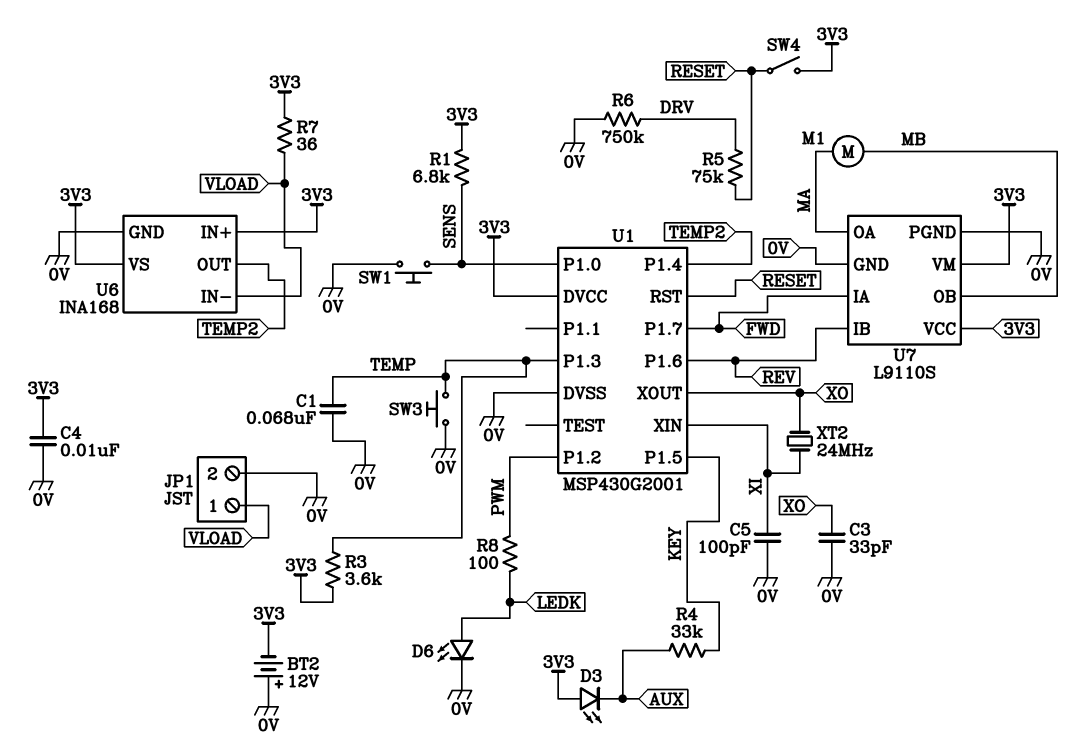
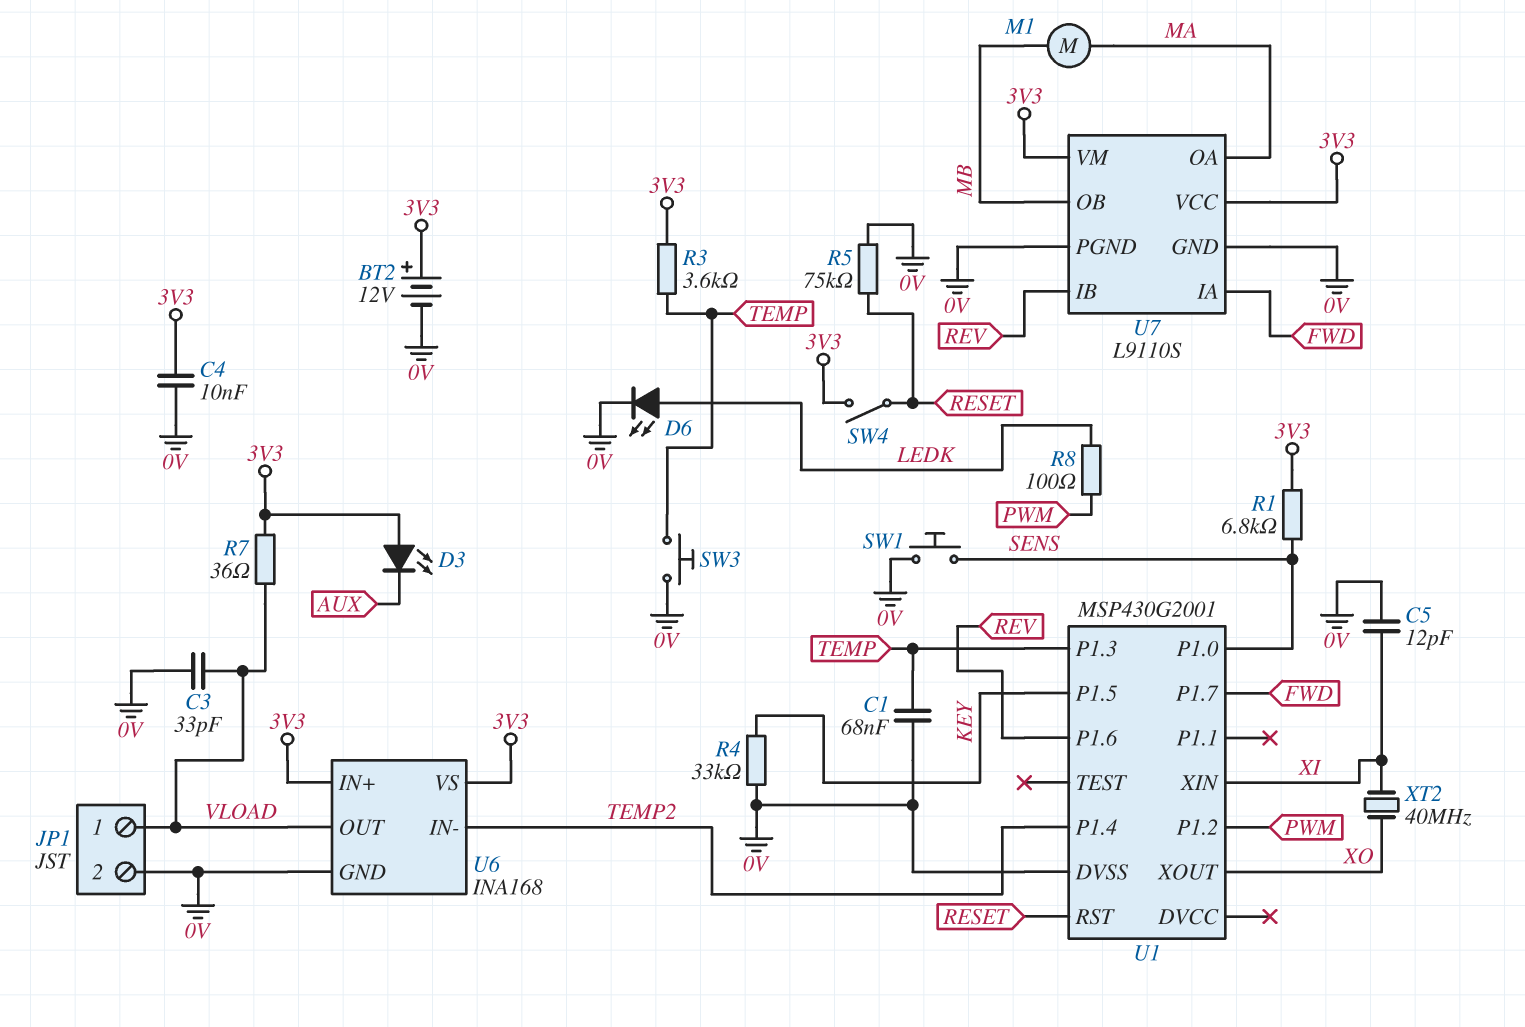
BT2: 12V (plus 0V, minus 3V3) -> 12V (plus 3V3, minus 0V)
C3: 33pF (0V, XO) -> 33pF (0V, VLOAD)
C5: 100pF (0V, XI) -> 12pF (0V, XI)
R4: 33k (AUX, KEY) -> 33k (0V, KEY)
R5: 75k (DRV, RESET) -> 75k (0V, RESET)
R6: 750k (0V, DRV) -> none
U1 pin DVCC: 3V3 -> none
U6 pin IN-: VLOAD -> TEMP2
U6 pin OUT: TEMP2 -> VLOAD
XT2: 24MHz (XI, XO) -> 40MHz (XI, XO)

